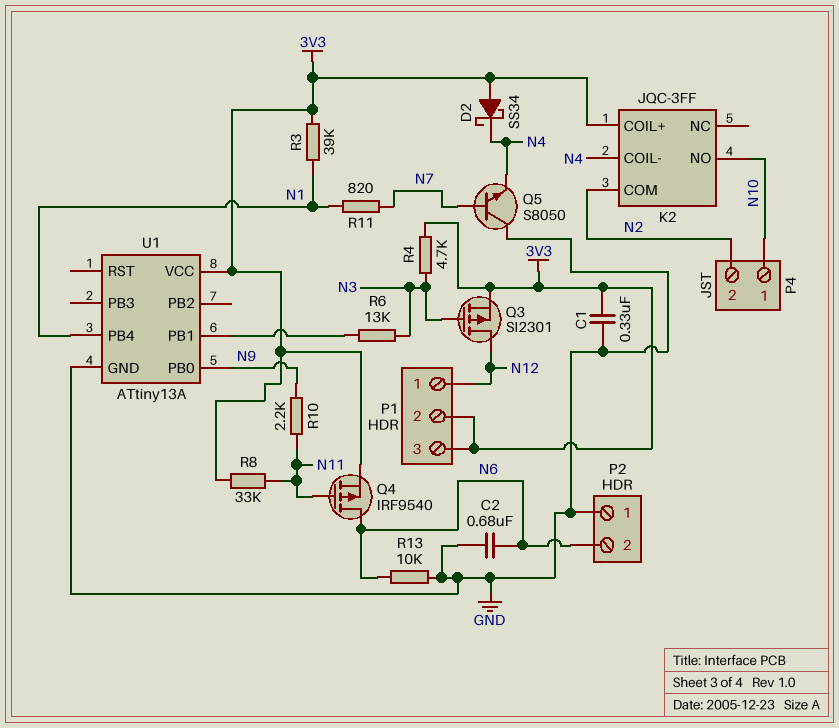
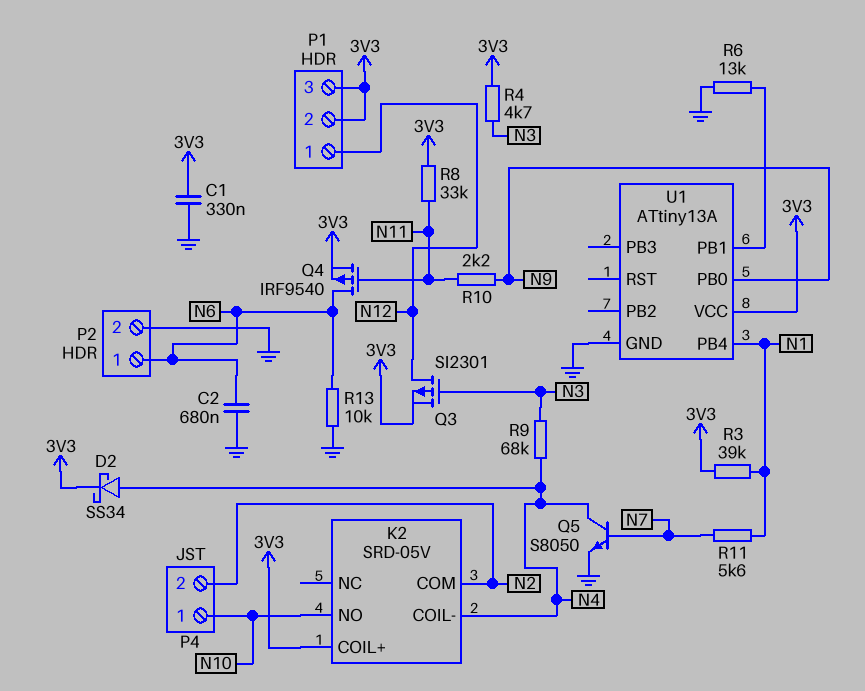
D2: schottky SS34 (A 3V3, K N4) -> schottky SS34 (A N4, K 3V3)
K2: JQC-3FF -> SRD-05V
P2 pin 1: GND -> N6
P2 pin 2: N6 -> GND
Q5: NPN S8050 (B N7, C GND, E N4) -> NPN S8050 (B N7, C N4, E GND)
R6: 13k (N3, U1/PB1) -> 13k (GND, U1/PB1)
R9: none -> 68k (N3, N4)
R11: 820 (N1, N7) -> 5.6k (N1, N7)

